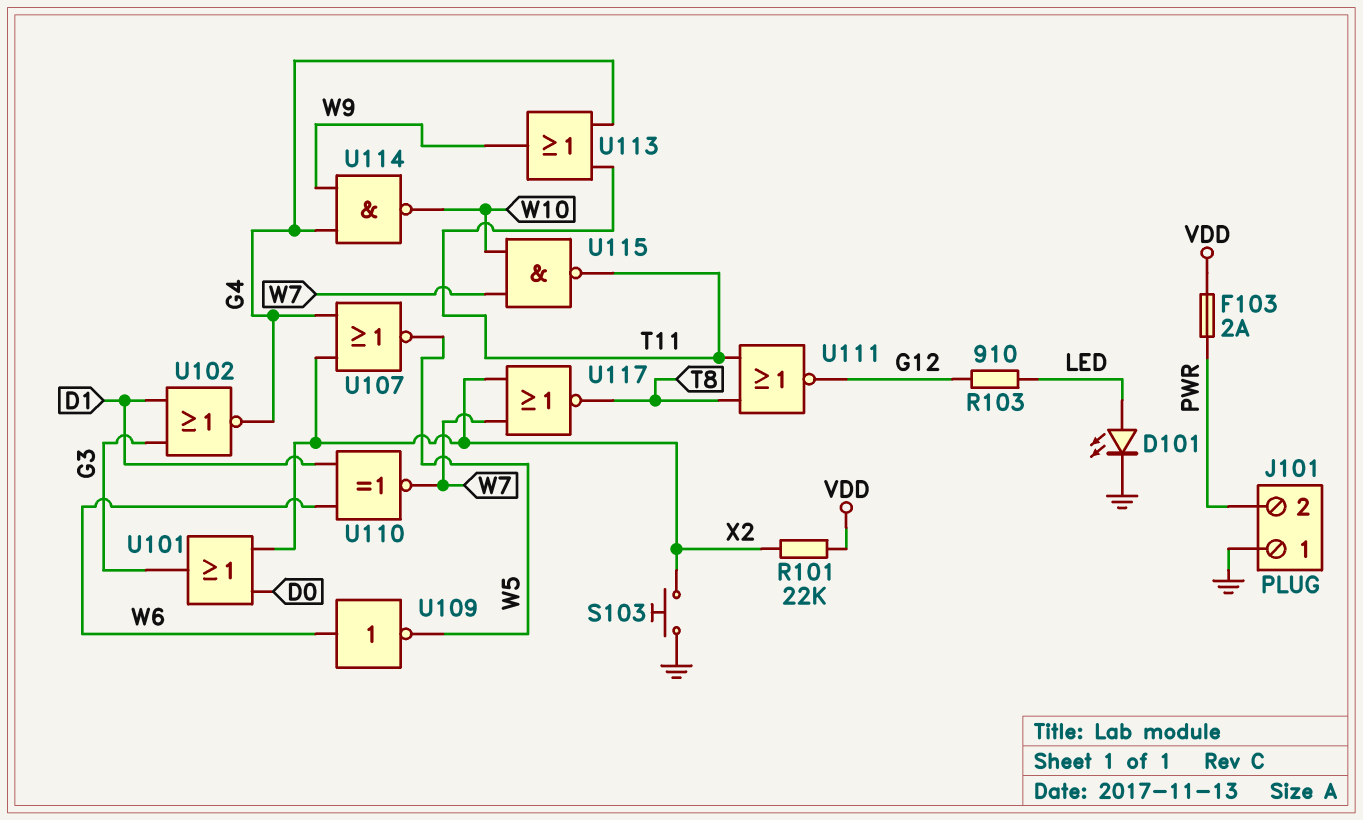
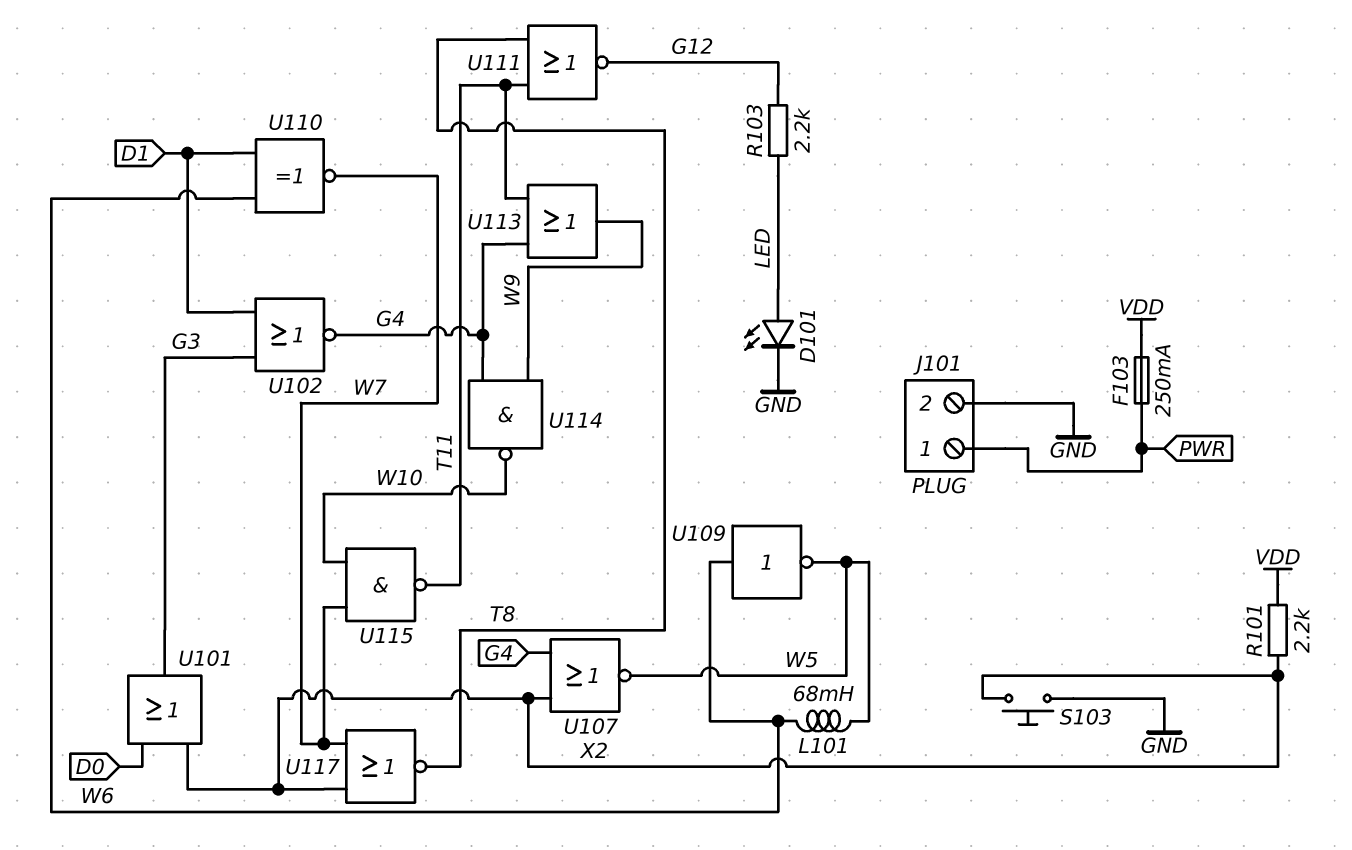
F103: 2A (PWR, VDD) -> 250mA (PWR, VDD)
J101 pin 1: GND -> PWR
J101 pin 2: PWR -> GND
L101: none -> 68mH (W5, W6)
R101: 22k (VDD, X2) -> 2.2k (VDD, X2)
R103: 910 (G12, LED) -> 2.2k (G12, LED)

